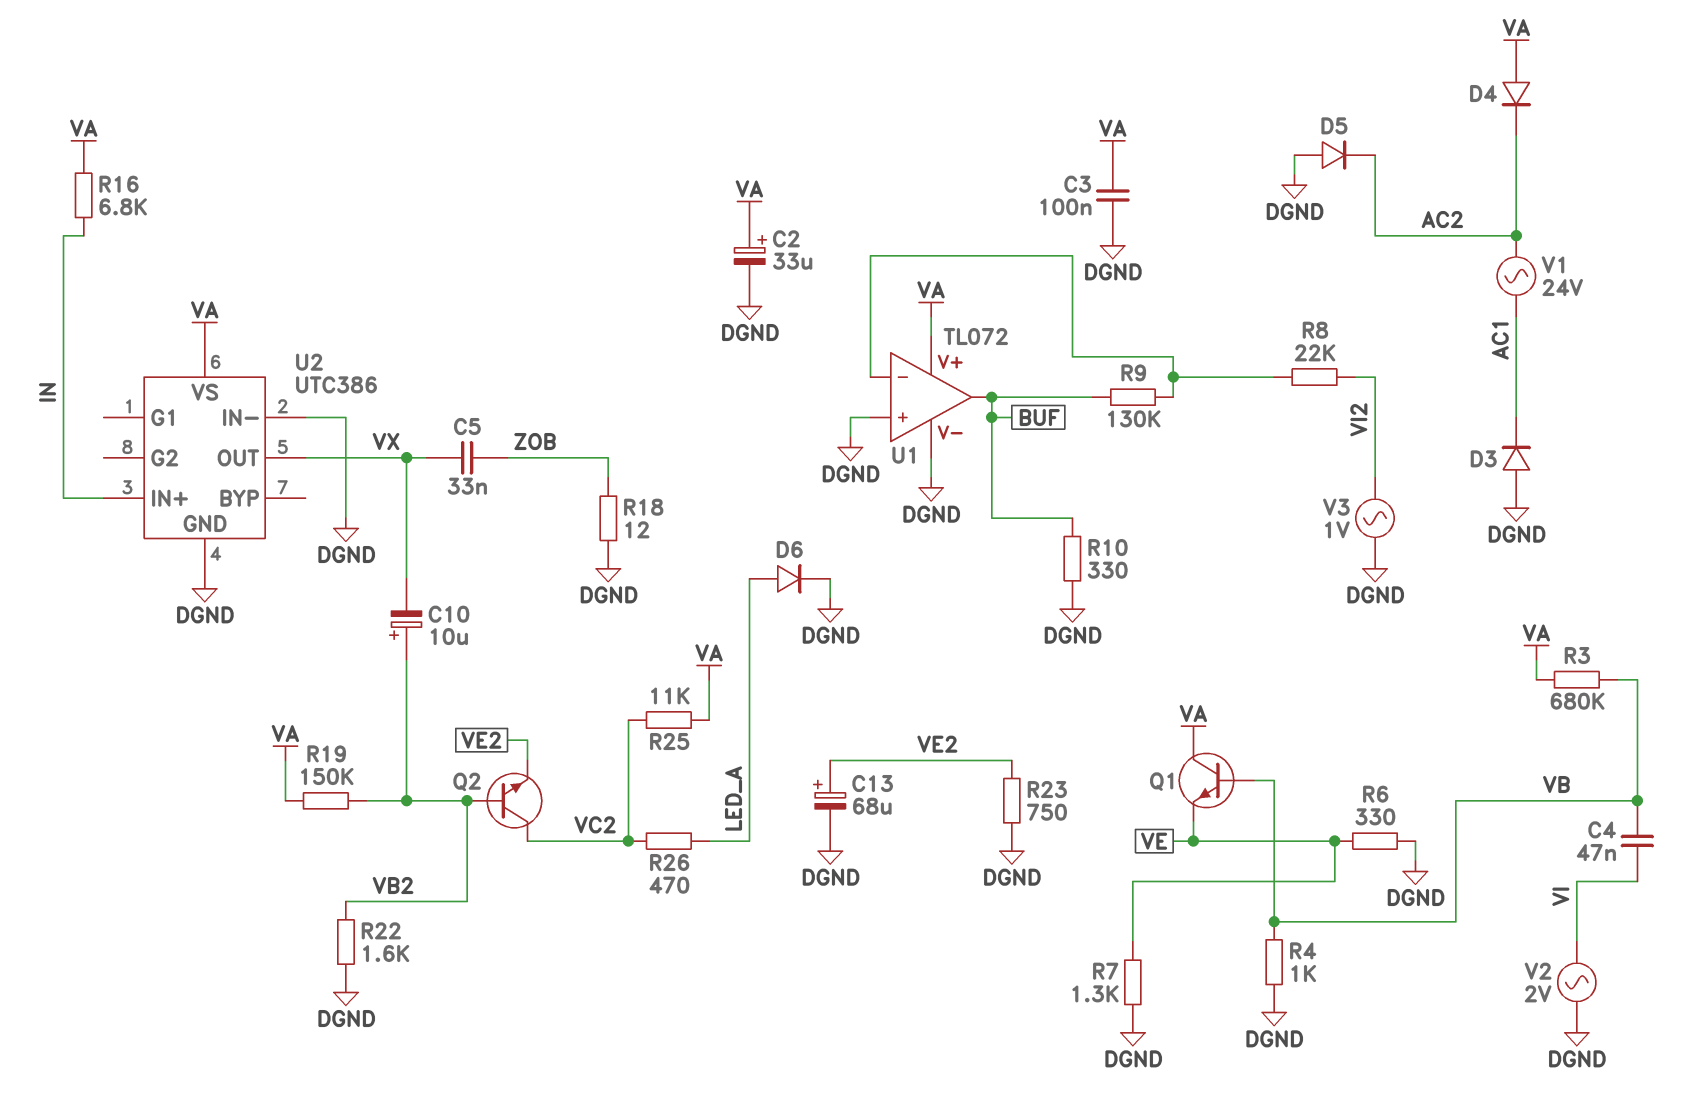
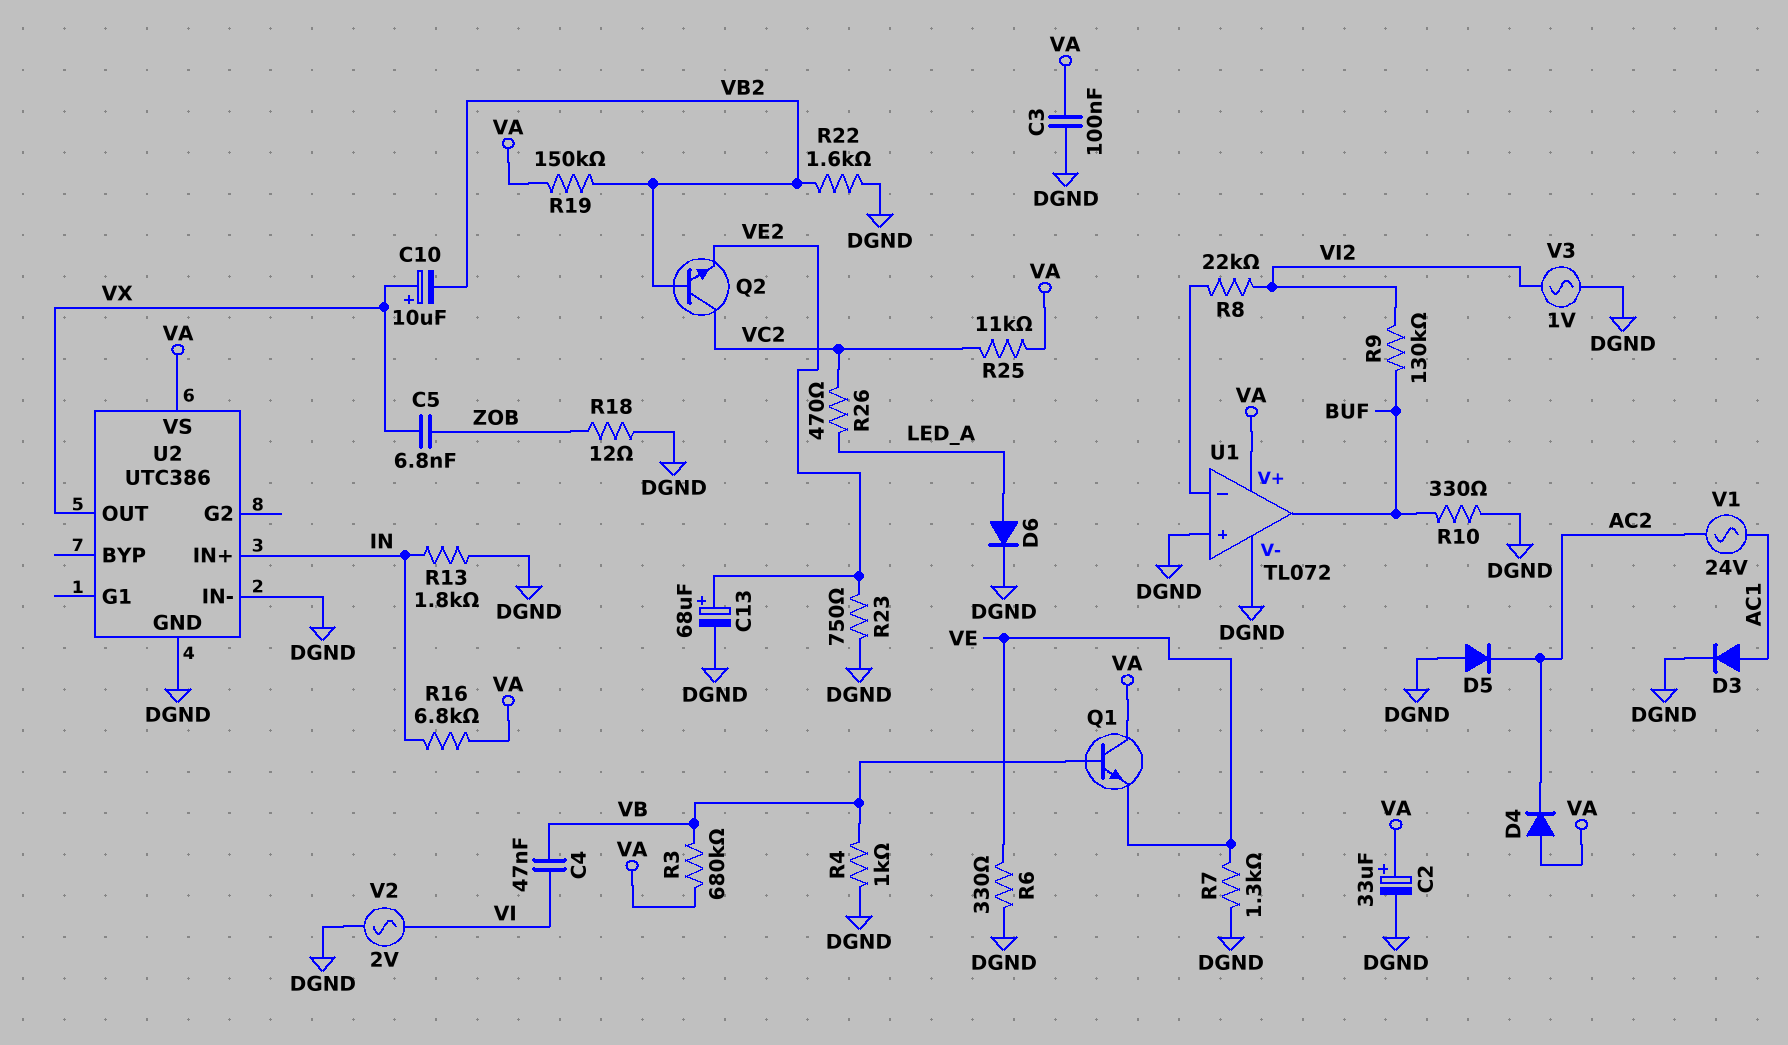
C5: 33nF (VX, ZOB) -> 6.8nF (VX, ZOB)
C10: 10uF (plus VB2, minus VX) -> 10uF (plus VX, minus VB2)
D3: diode (A DGND, K AC1) -> diode (A AC1, K DGND)
R9: 130k (BUF, U1/in-) -> 130k (BUF, VI2)
R13: none -> 1.8k (DGND, IN)

